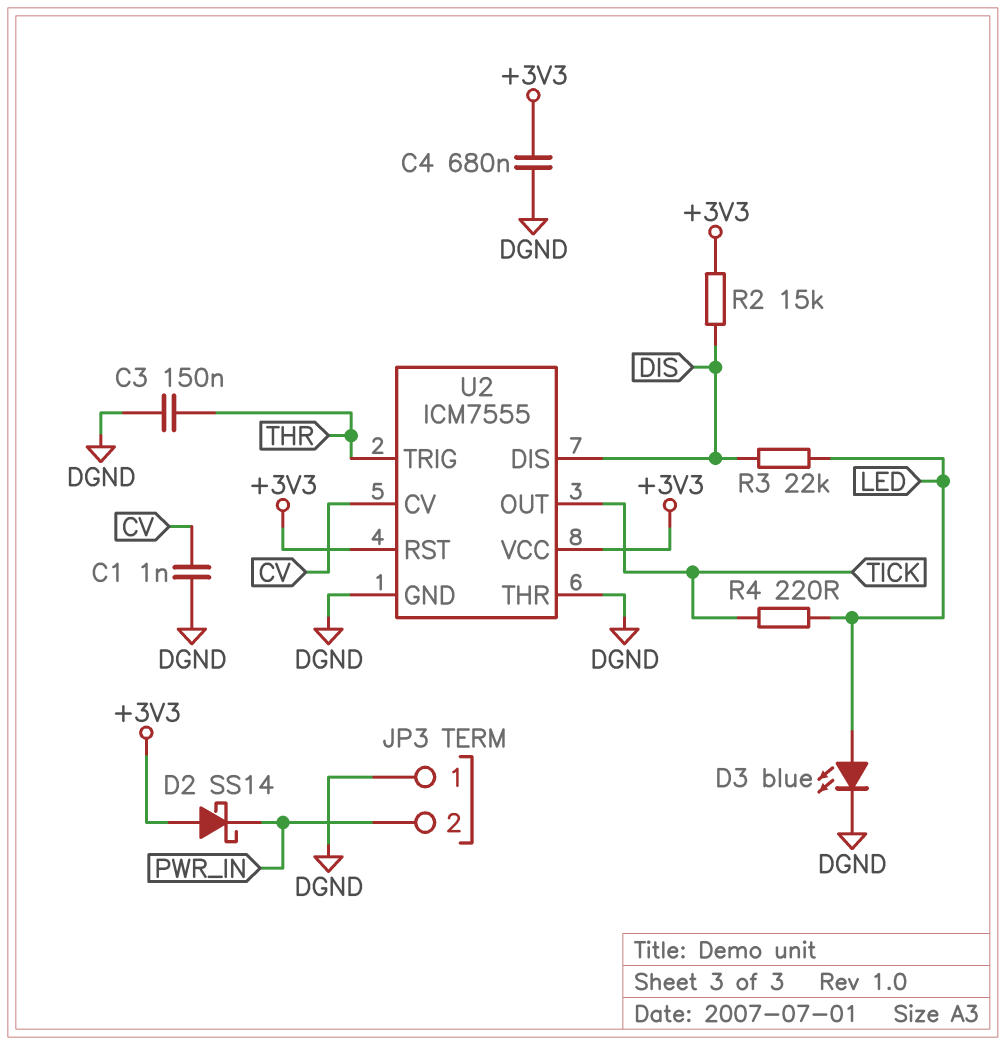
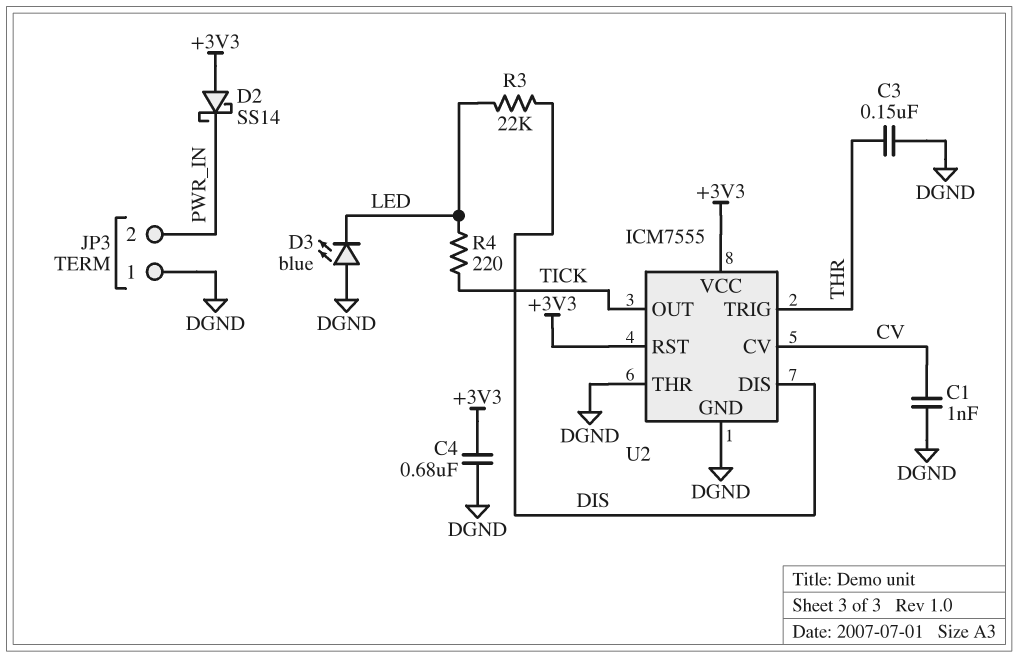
D3: LED blue (A LED, K DGND) -> LED blue (A DGND, K LED)
R2: 15k (+3V3, DIS) -> none

